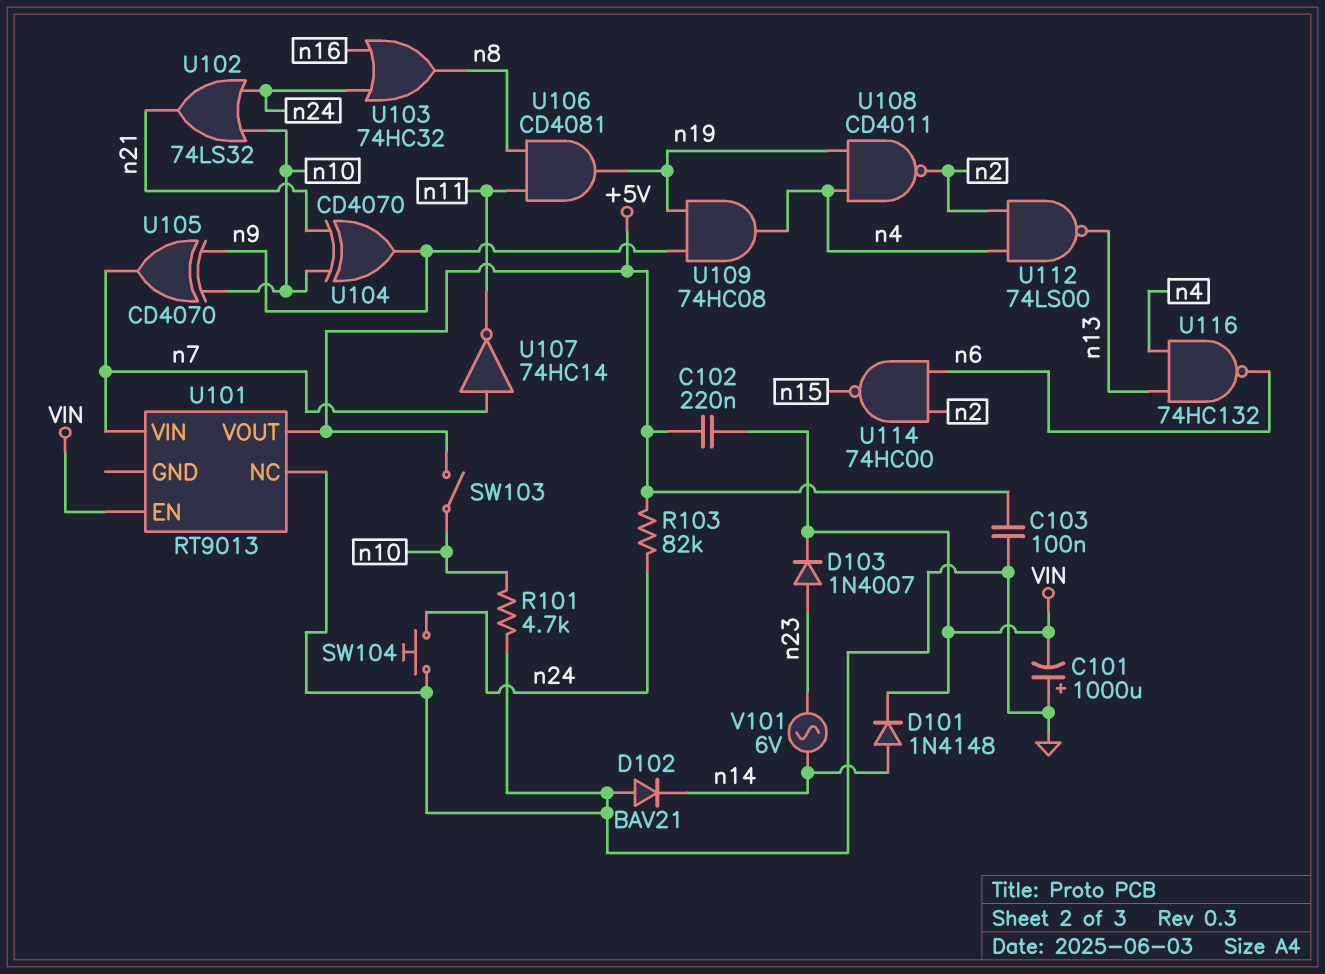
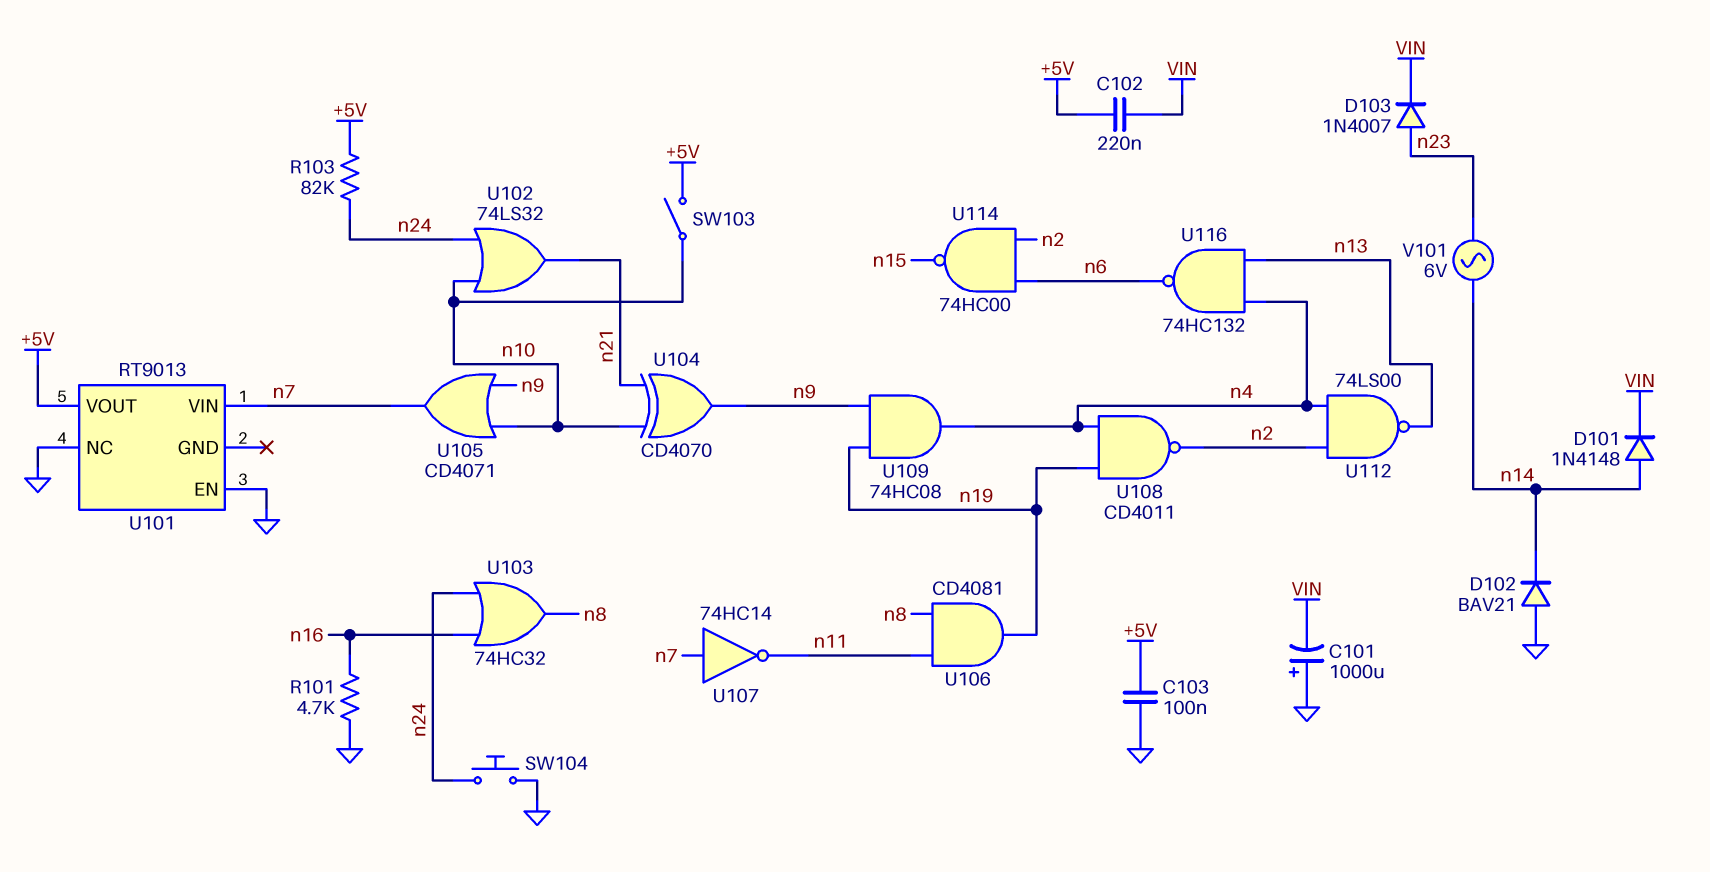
R101: 4.7k (GND, n10) -> 4.7k (GND, n16)
U101 pin EN: VIN -> GND
U105: XOR CD4070 (in n9, in n10, out n7) -> OR CD4071 (in n9, in n10, out n7)

